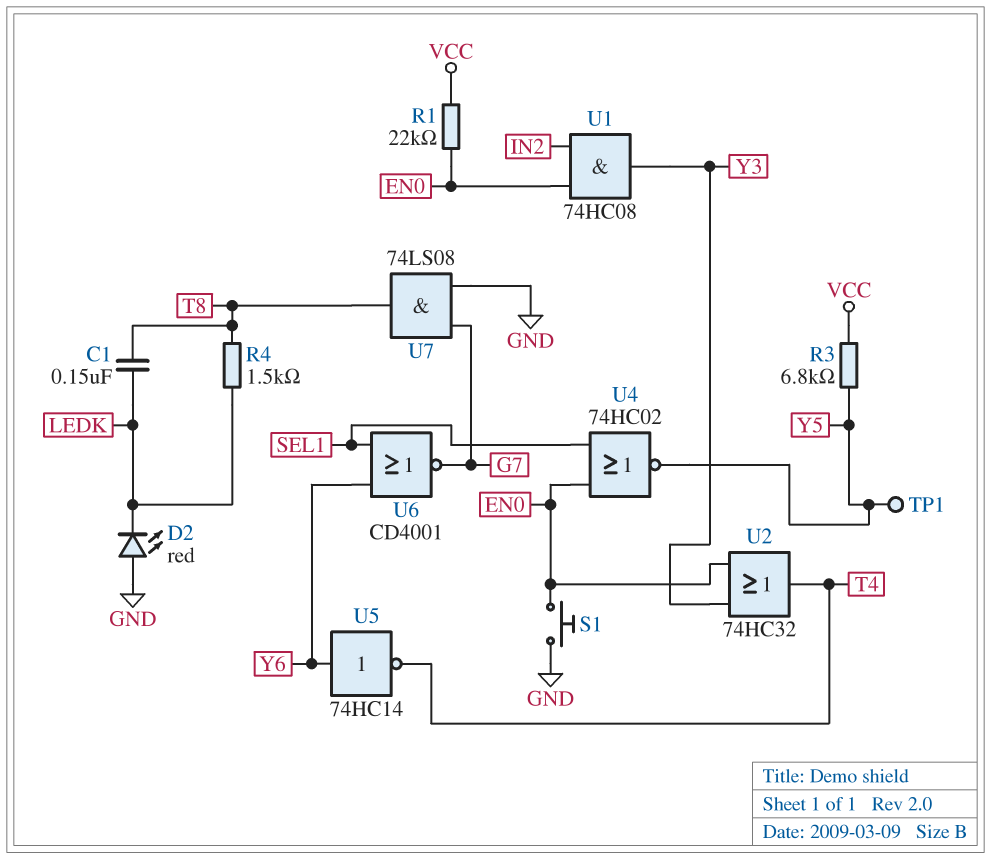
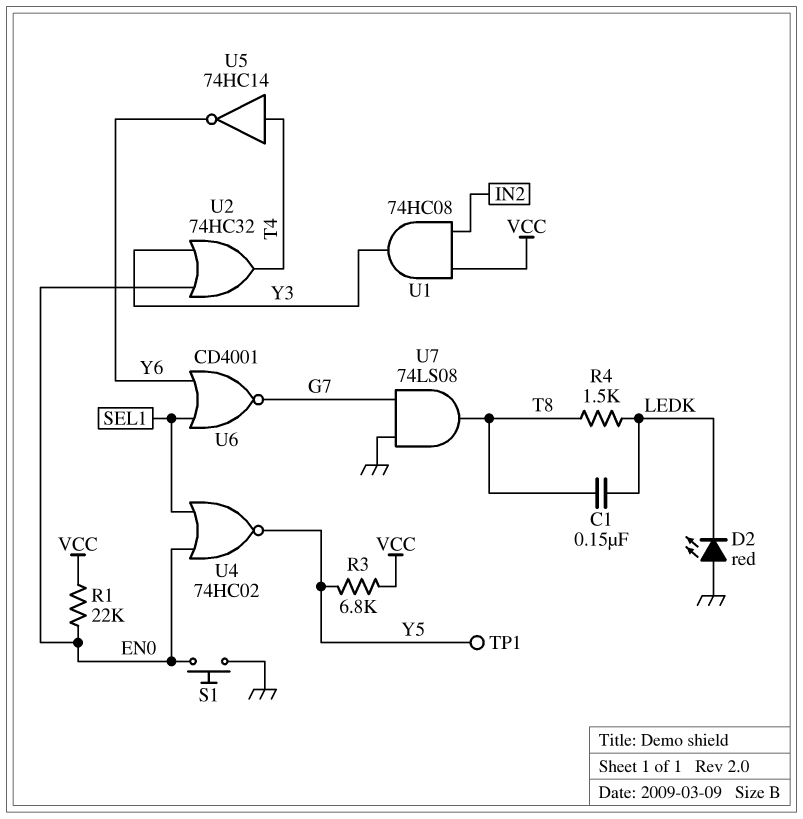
U1: AND 74HC08 (in EN0, in IN2, out Y3) -> AND 74HC08 (in IN2, in VCC, out Y3)
U5: NOT 74HC14 (in Y6, out T4) -> NOT 74HC14 (in T4, out Y6)

